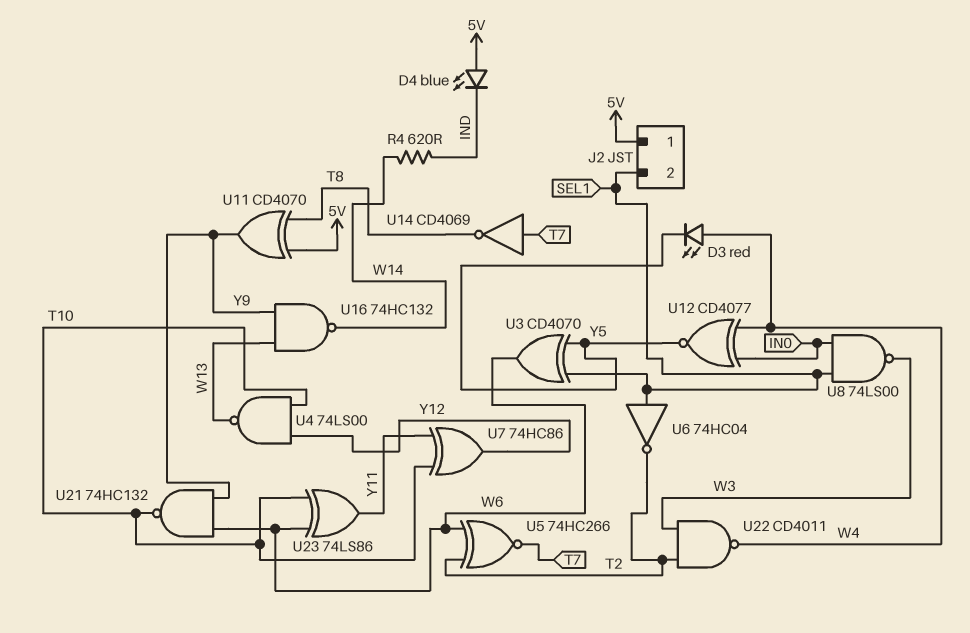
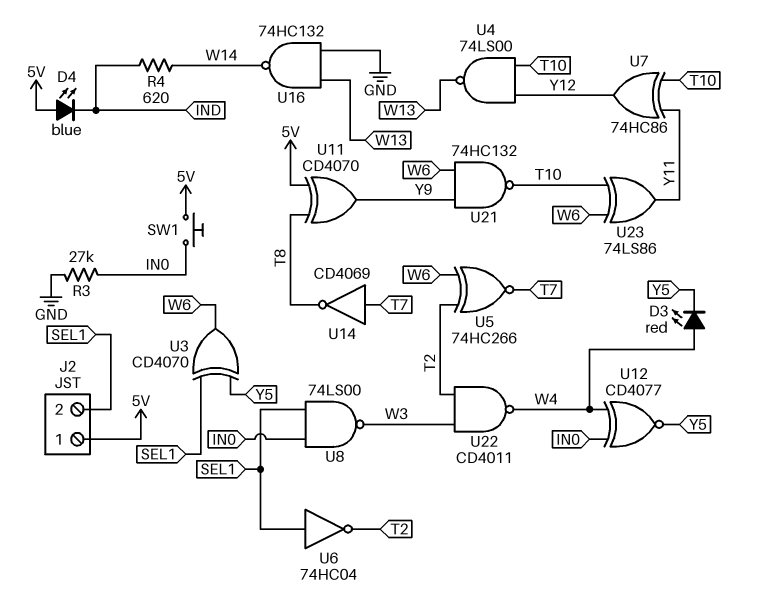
R3: none -> 27k (GND, IN0)
SW1: none -> button (5V, IN0)
U16: NAND 74HC132 (in W13, in Y9, out W14) -> NAND 74HC132 (in GND, in W13, out W14)

